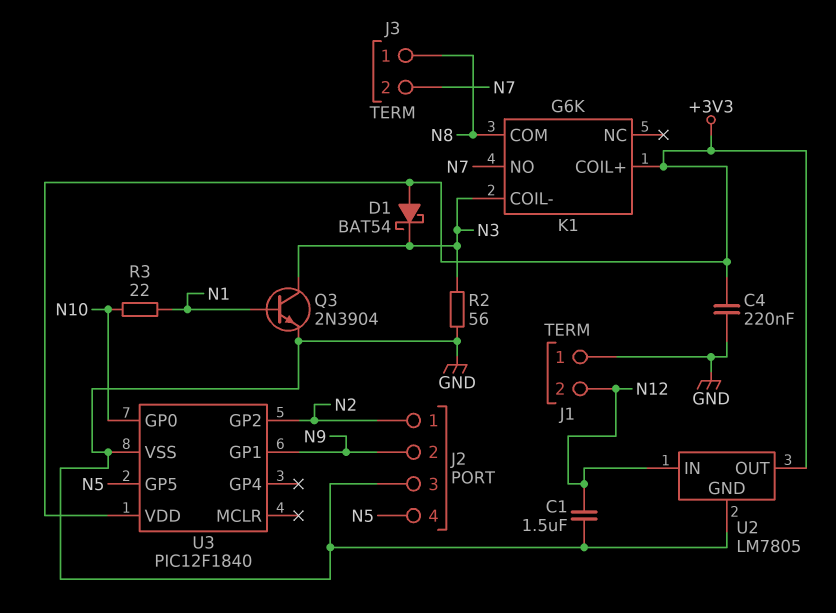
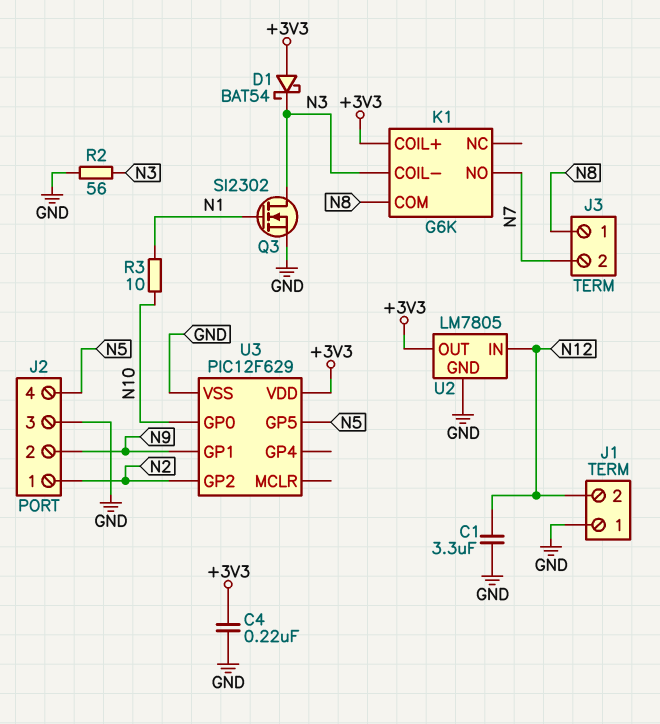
C1: 1.5uF (GND, N12) -> 3.3uF (GND, N12)
Q3: NPN 2N3904 (B N1, C N3, E GND) -> NMOS SI2302 (G N1, D N3, S GND)
R3: 22 (N1, N10) -> 10 (N1, N10)
U3: PIC12F1840 -> PIC12F629

